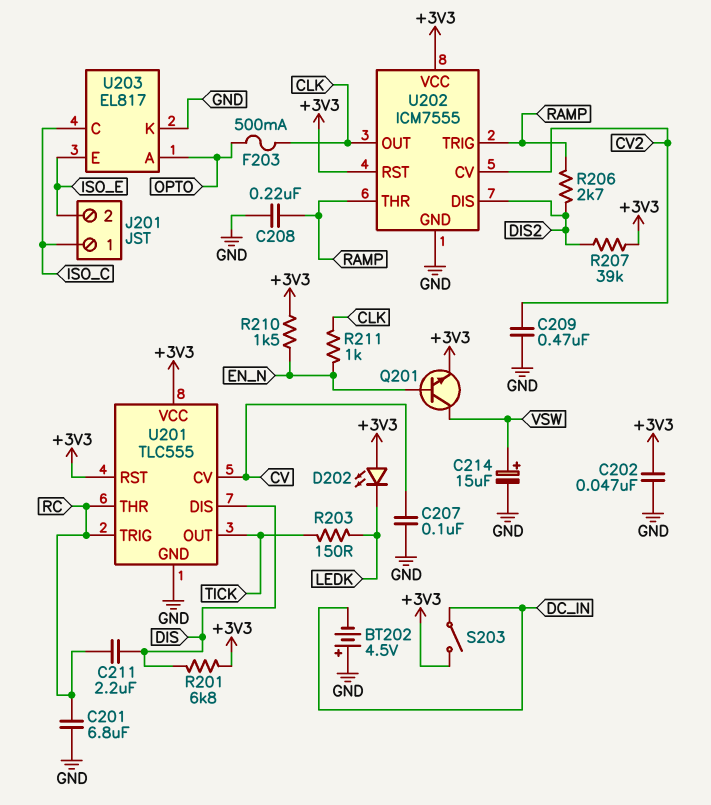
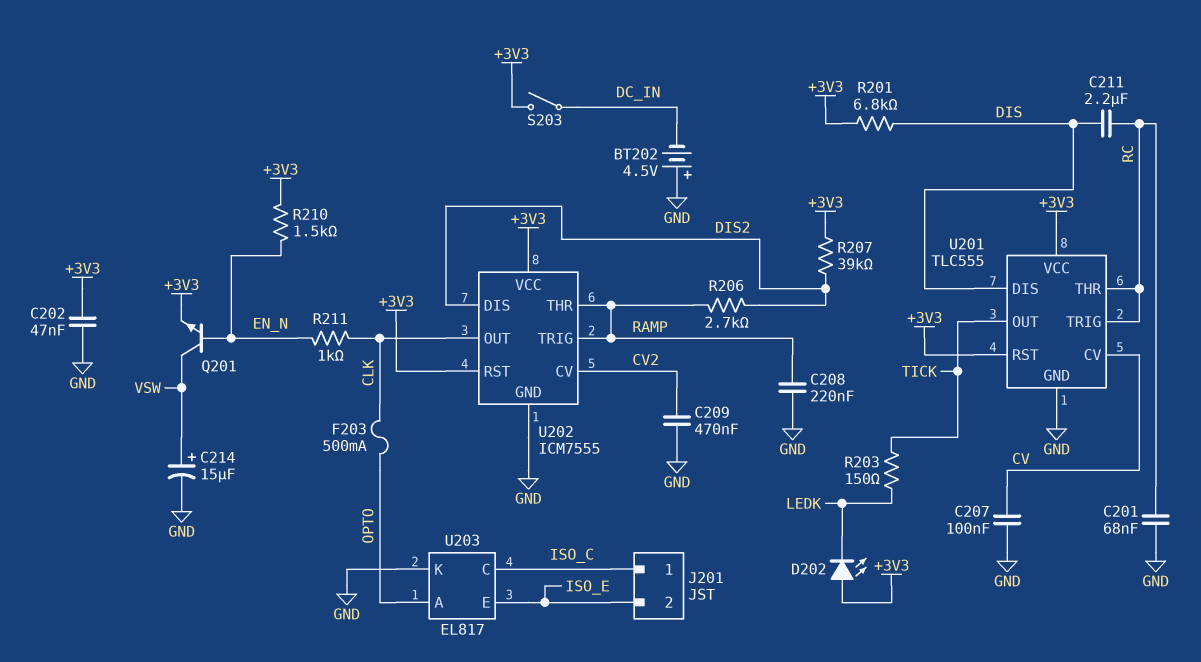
C201: 6.8uF (GND, RC) -> 68nF (GND, RC)

